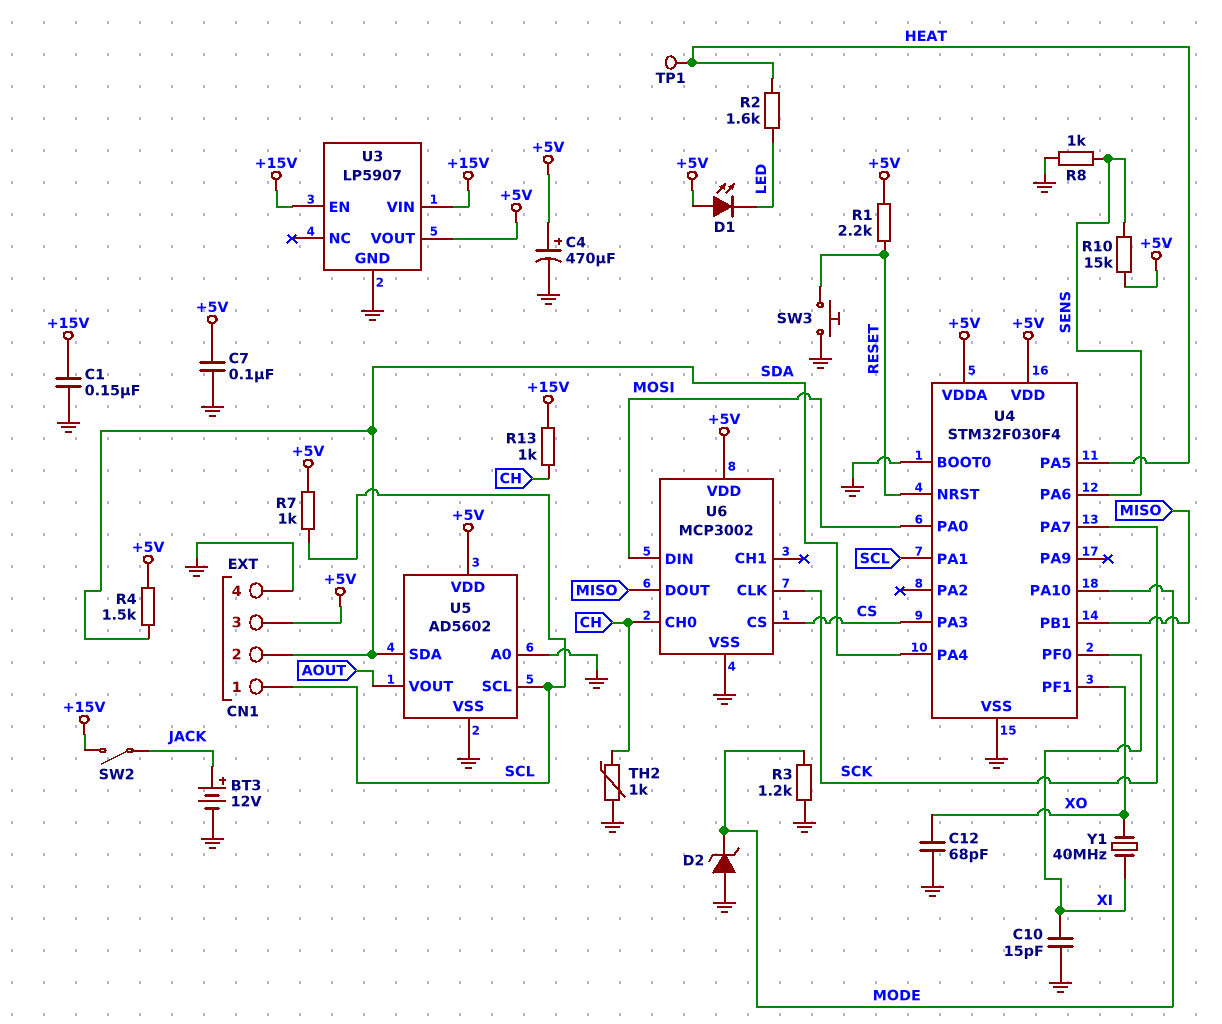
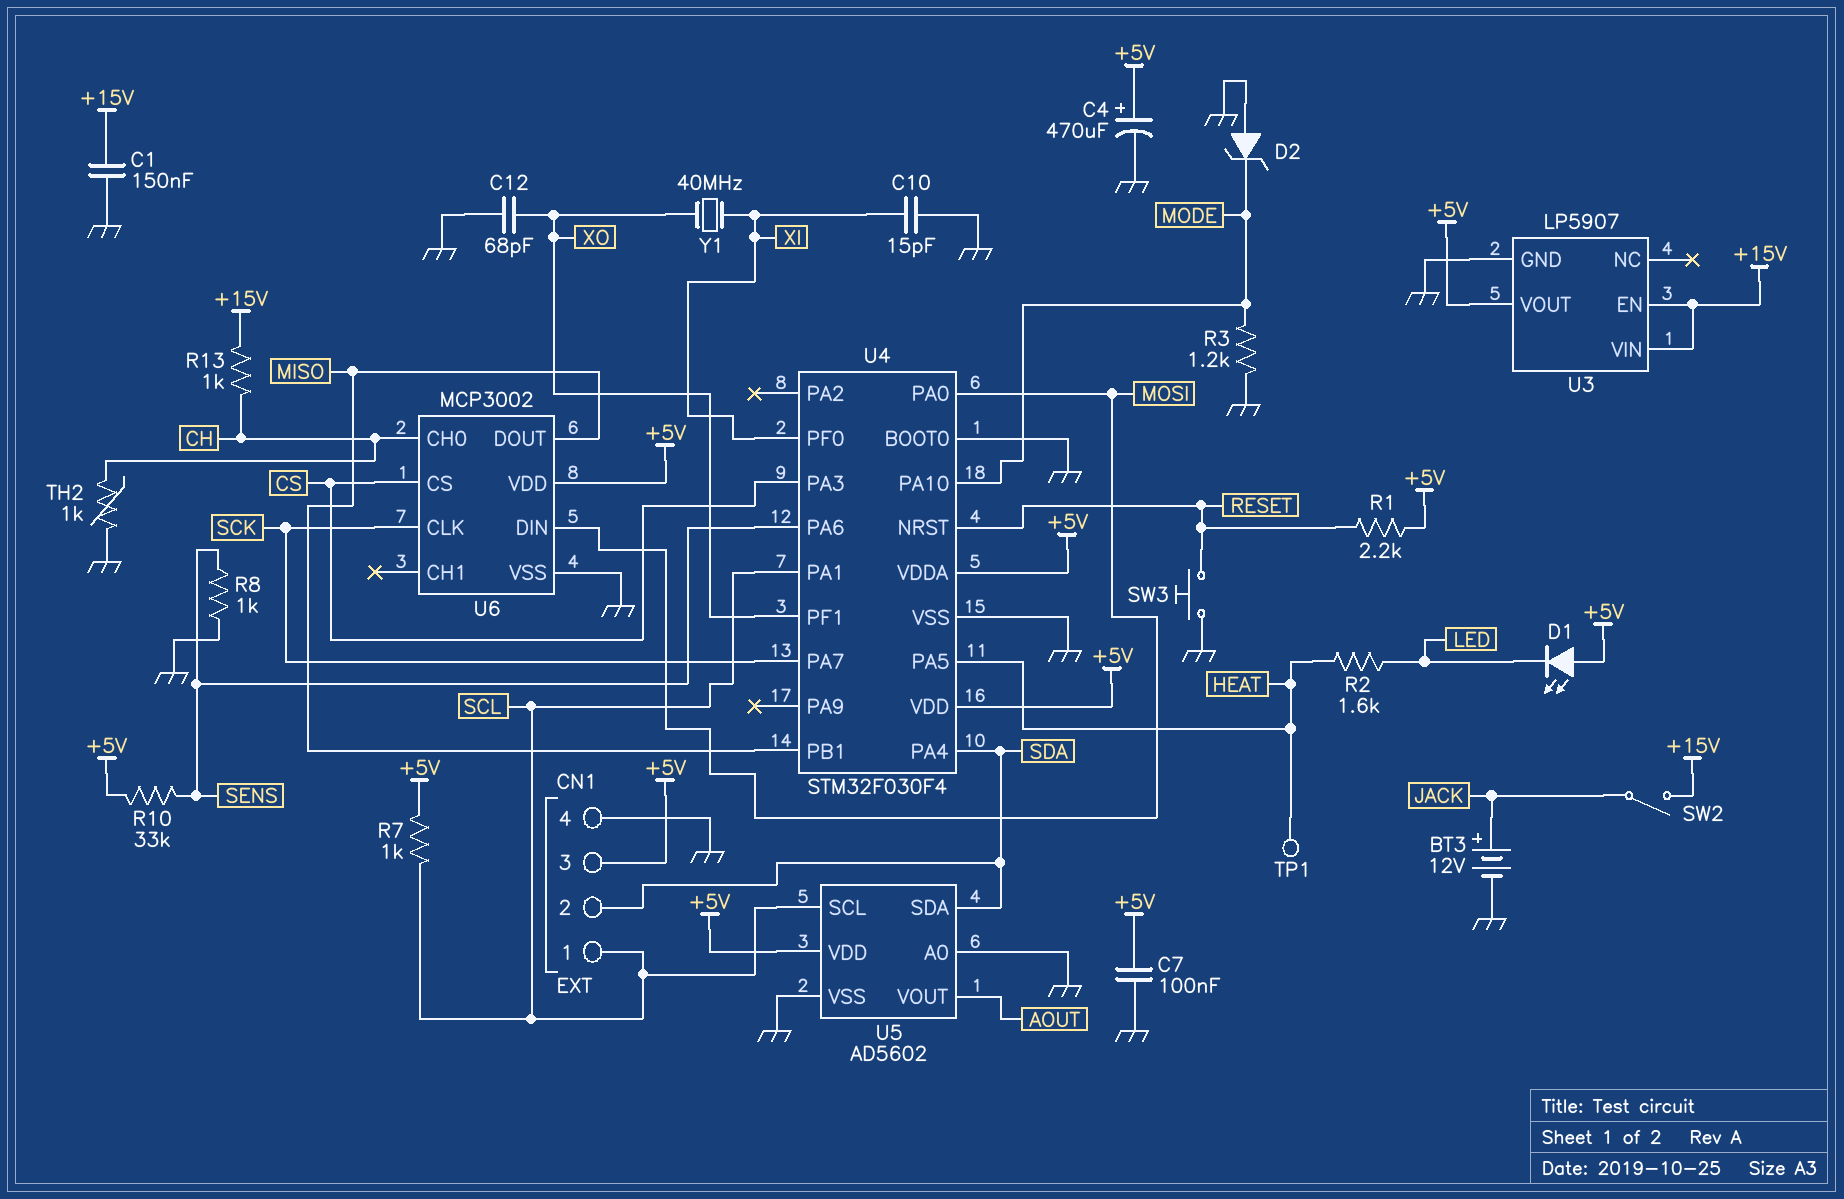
R4: 1.5k (+5V, SDA) -> none
R10: 15k (+5V, SENS) -> 33k (+5V, SENS)

